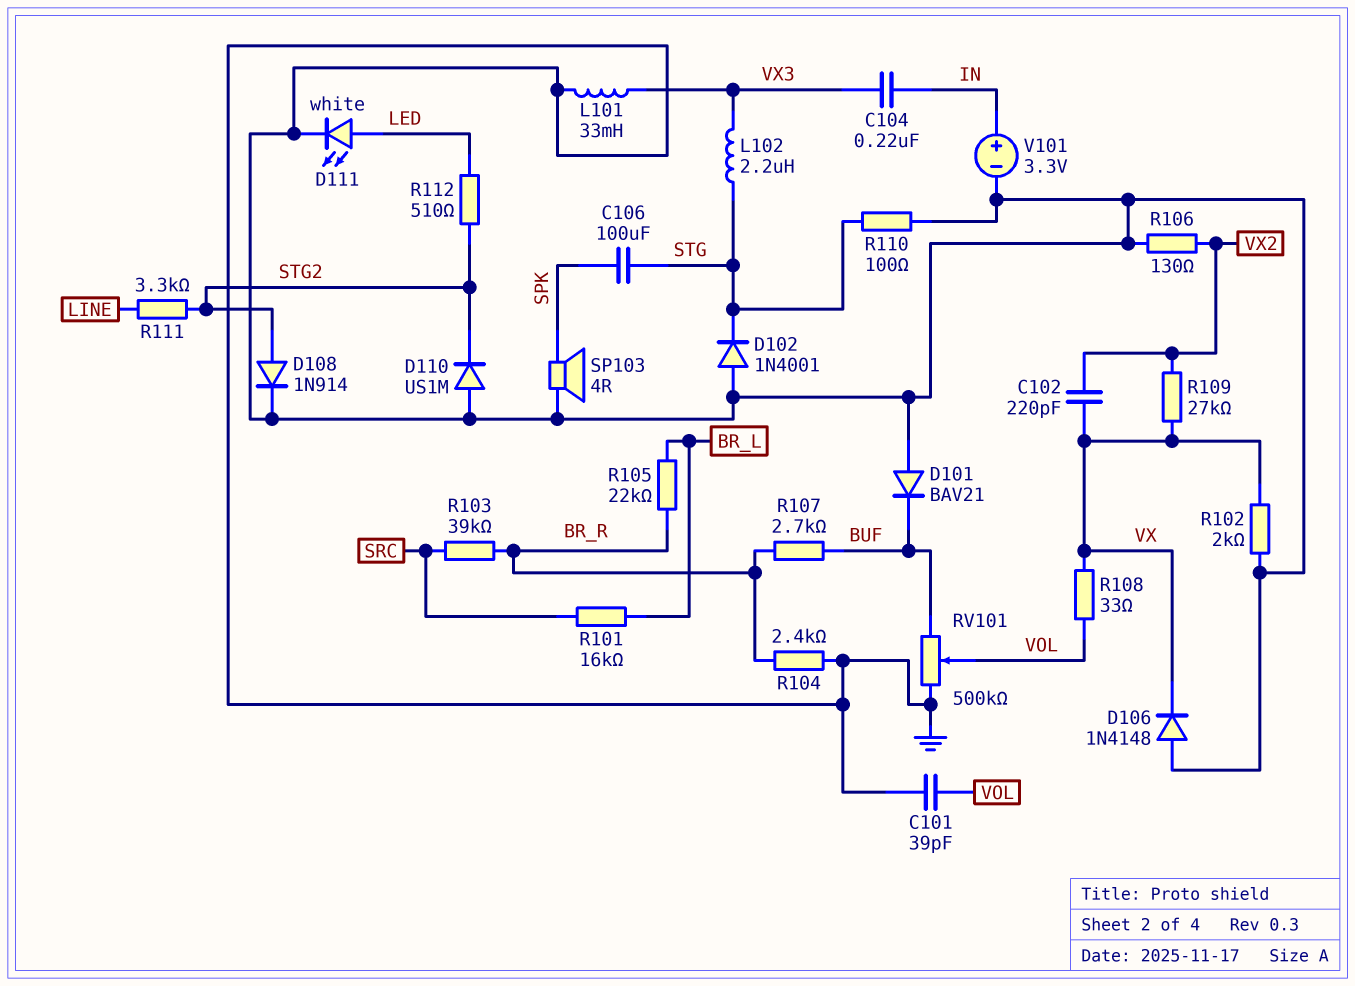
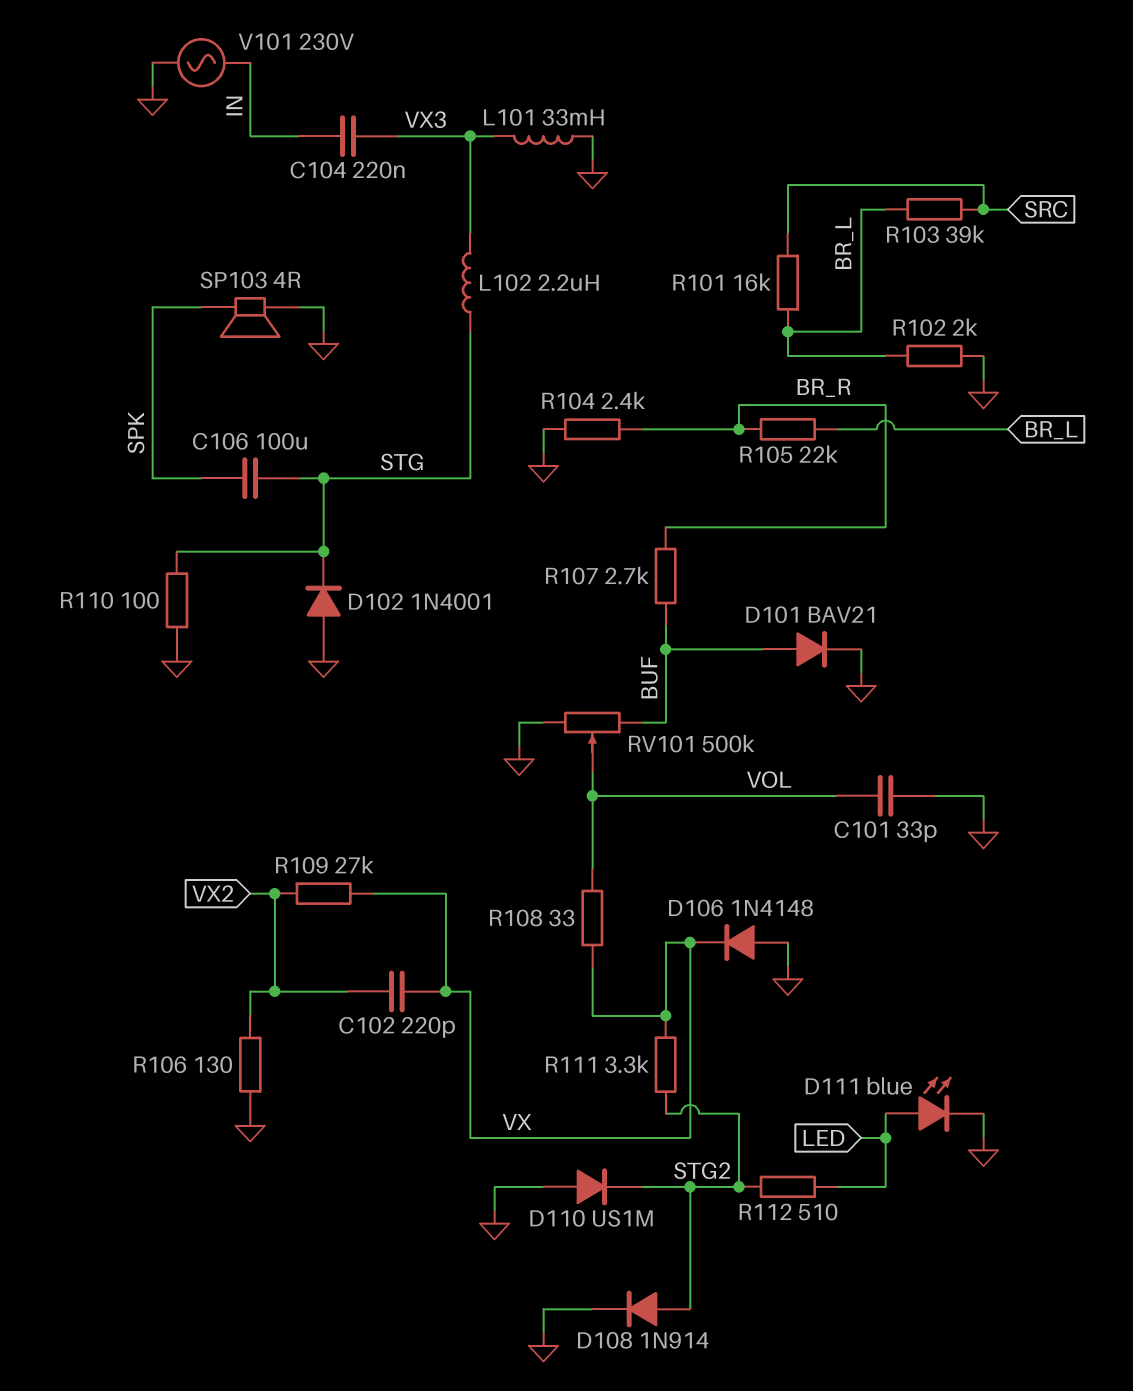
C101: 39pF (GND, VOL) -> 33pF (GND, VOL)
D101: diode BAV21 (A GND, K BUF) -> diode BAV21 (A BUF, K GND)
D111: LED white (A LED, K GND) -> LED blue (A LED, K GND)
R102: 2k (GND, VX) -> 2k (BR_L, GND)
R103: 39k (BR_R, SRC) -> 39k (BR_L, SRC)
R111: 3.3k (LINE, STG2) -> 3.3k (STG2, VX)
V101: 3.3V (plus IN, minus GND) -> AC 230V (GND, IN)

